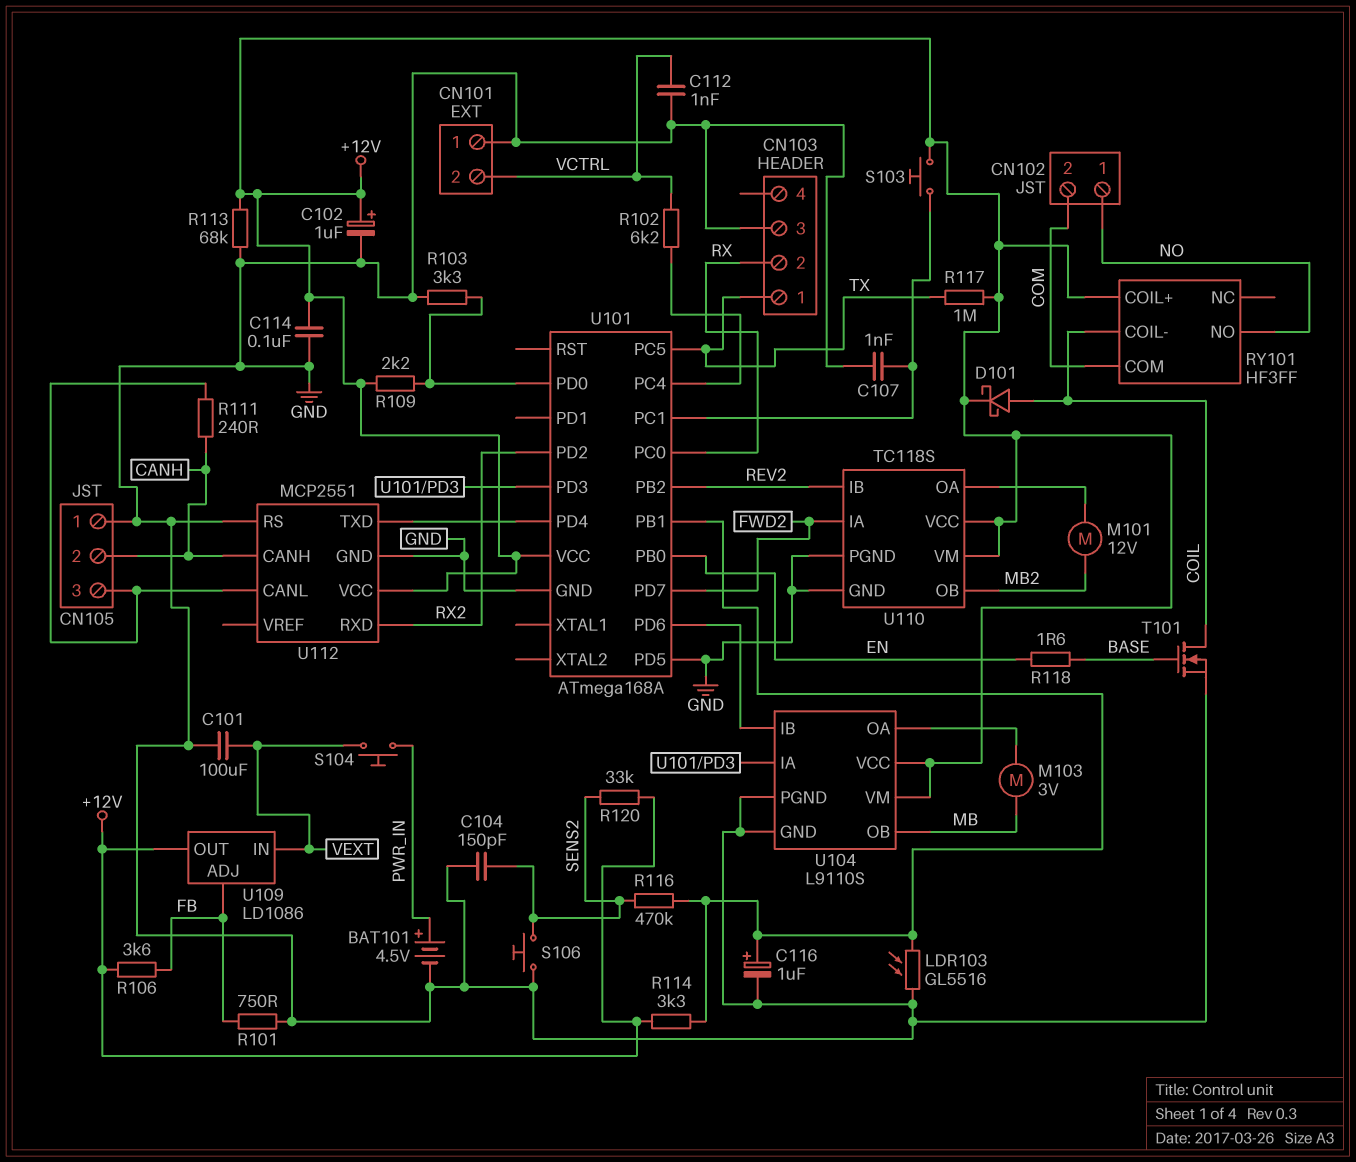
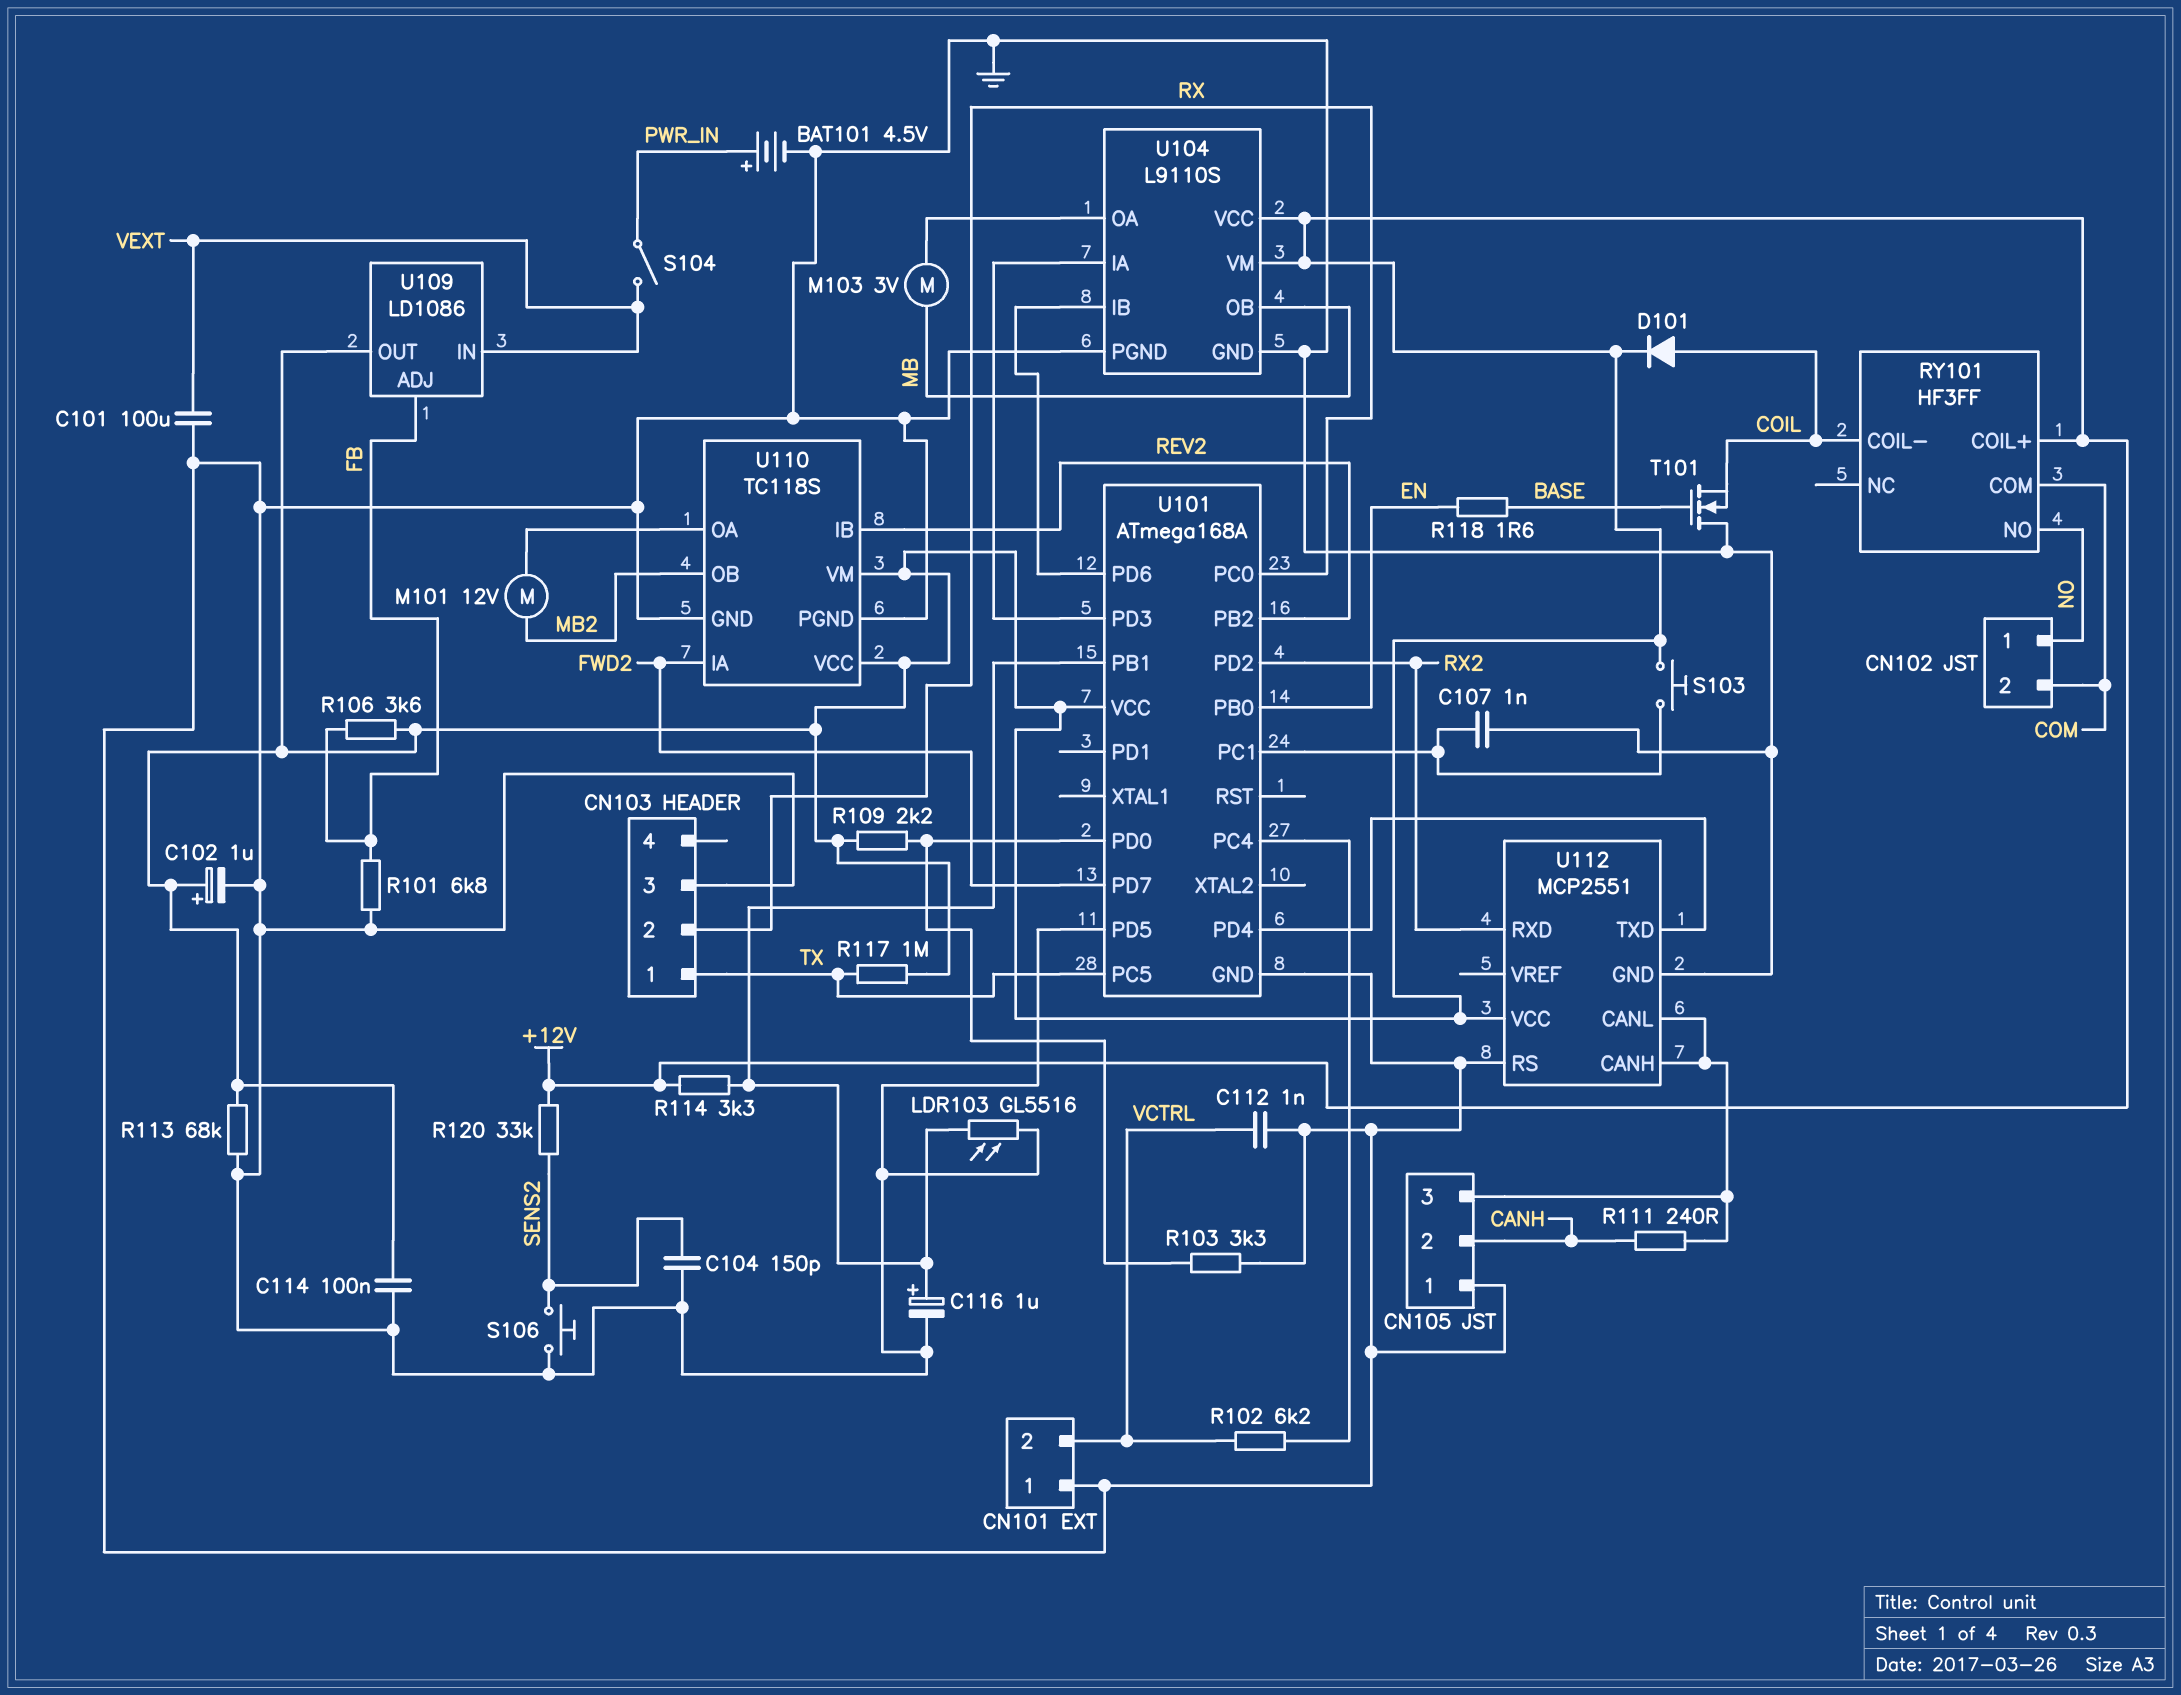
D101: schottky (A COIL, K +12V) -> diode (A COIL, K +12V)
R101: 750 (FB, GND) -> 6.8k (FB, GND)
R116: 470k (SENS2, U101/PB1) -> none
S104: button (PWR_IN, VEXT) -> switch (PWR_IN, VEXT)
T101: NMOS (G BASE, D COIL, S GND) -> NMOS (G BASE, D GND, S COIL)
U112 pin CANH: CANH -> CN105/3

